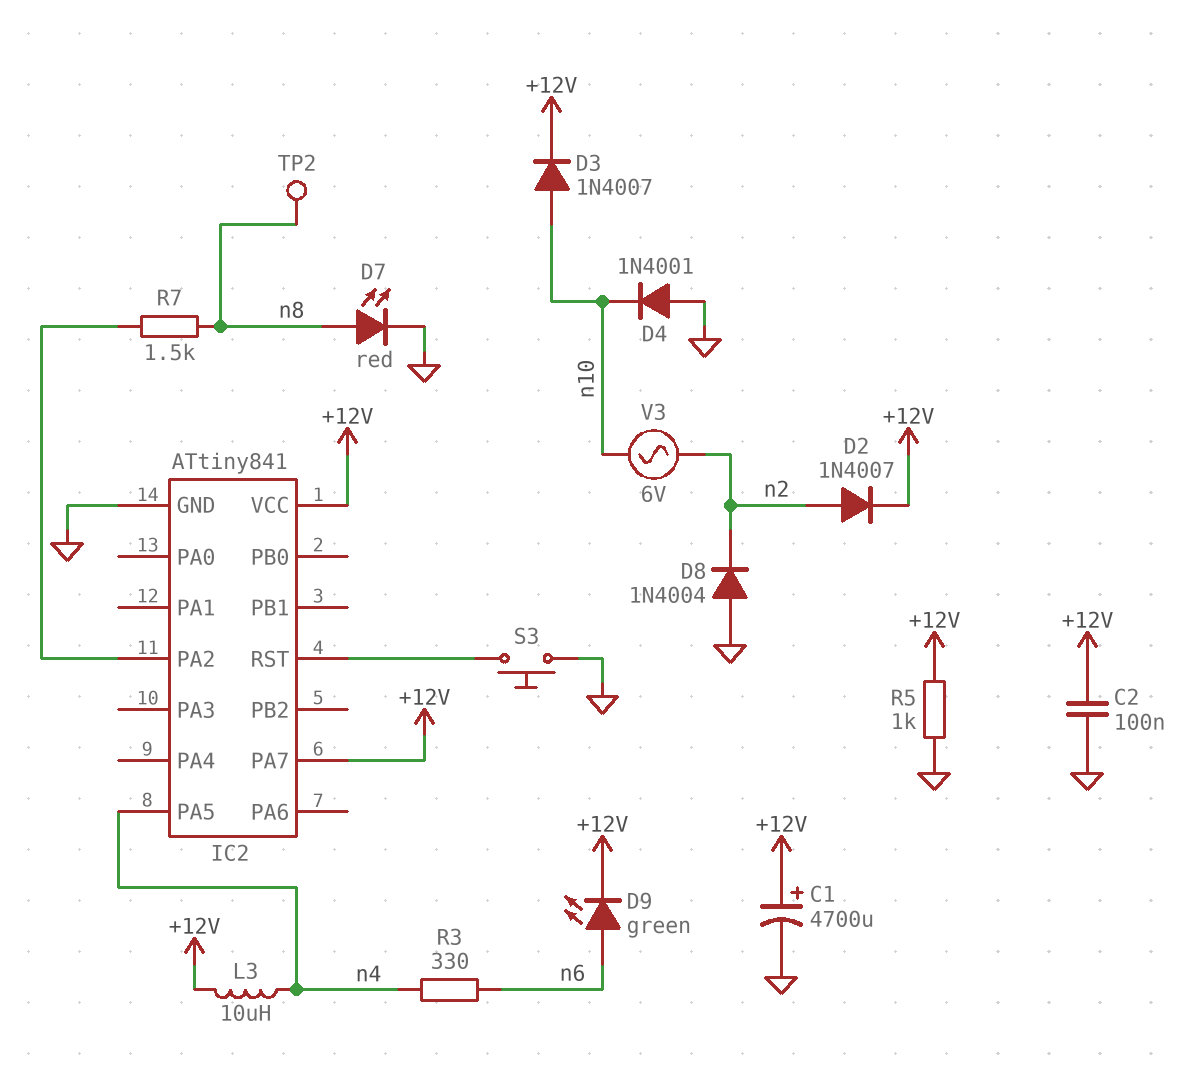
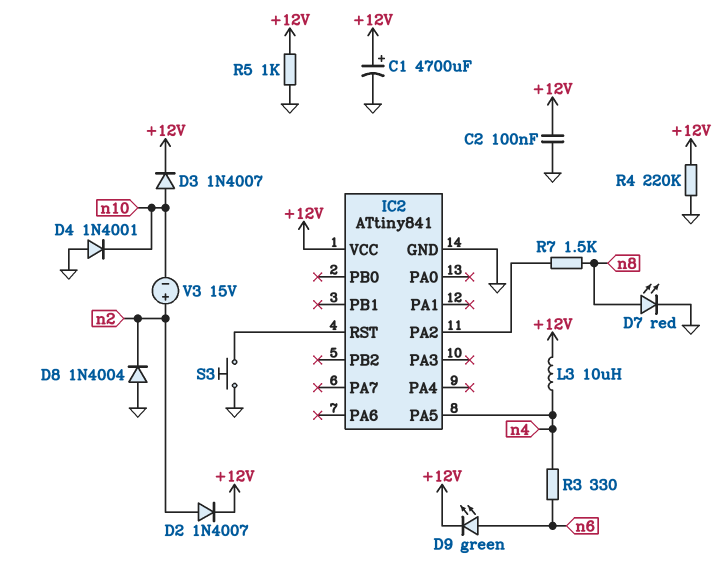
IC2 pin PA7: +12V -> none
R4: none -> 220k (+12V, GND)
TP2: test point (n8) -> none
V3: AC 6V (n2, n10) -> 15V (plus n2, minus n10)

